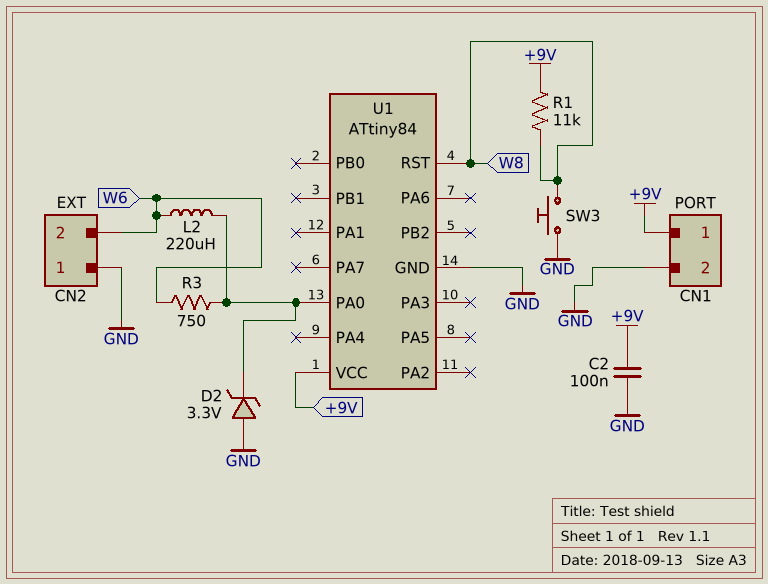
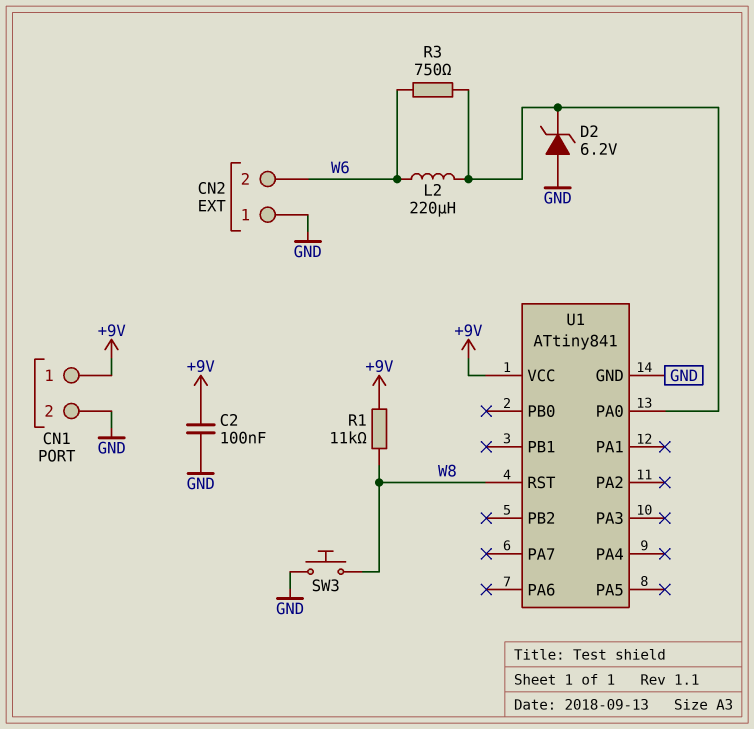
D2: zener 3.3V (A GND, K U1/PA0) -> zener 6.2V (A GND, K U1/PA0)
U1: ATtiny84 -> ATtiny841

